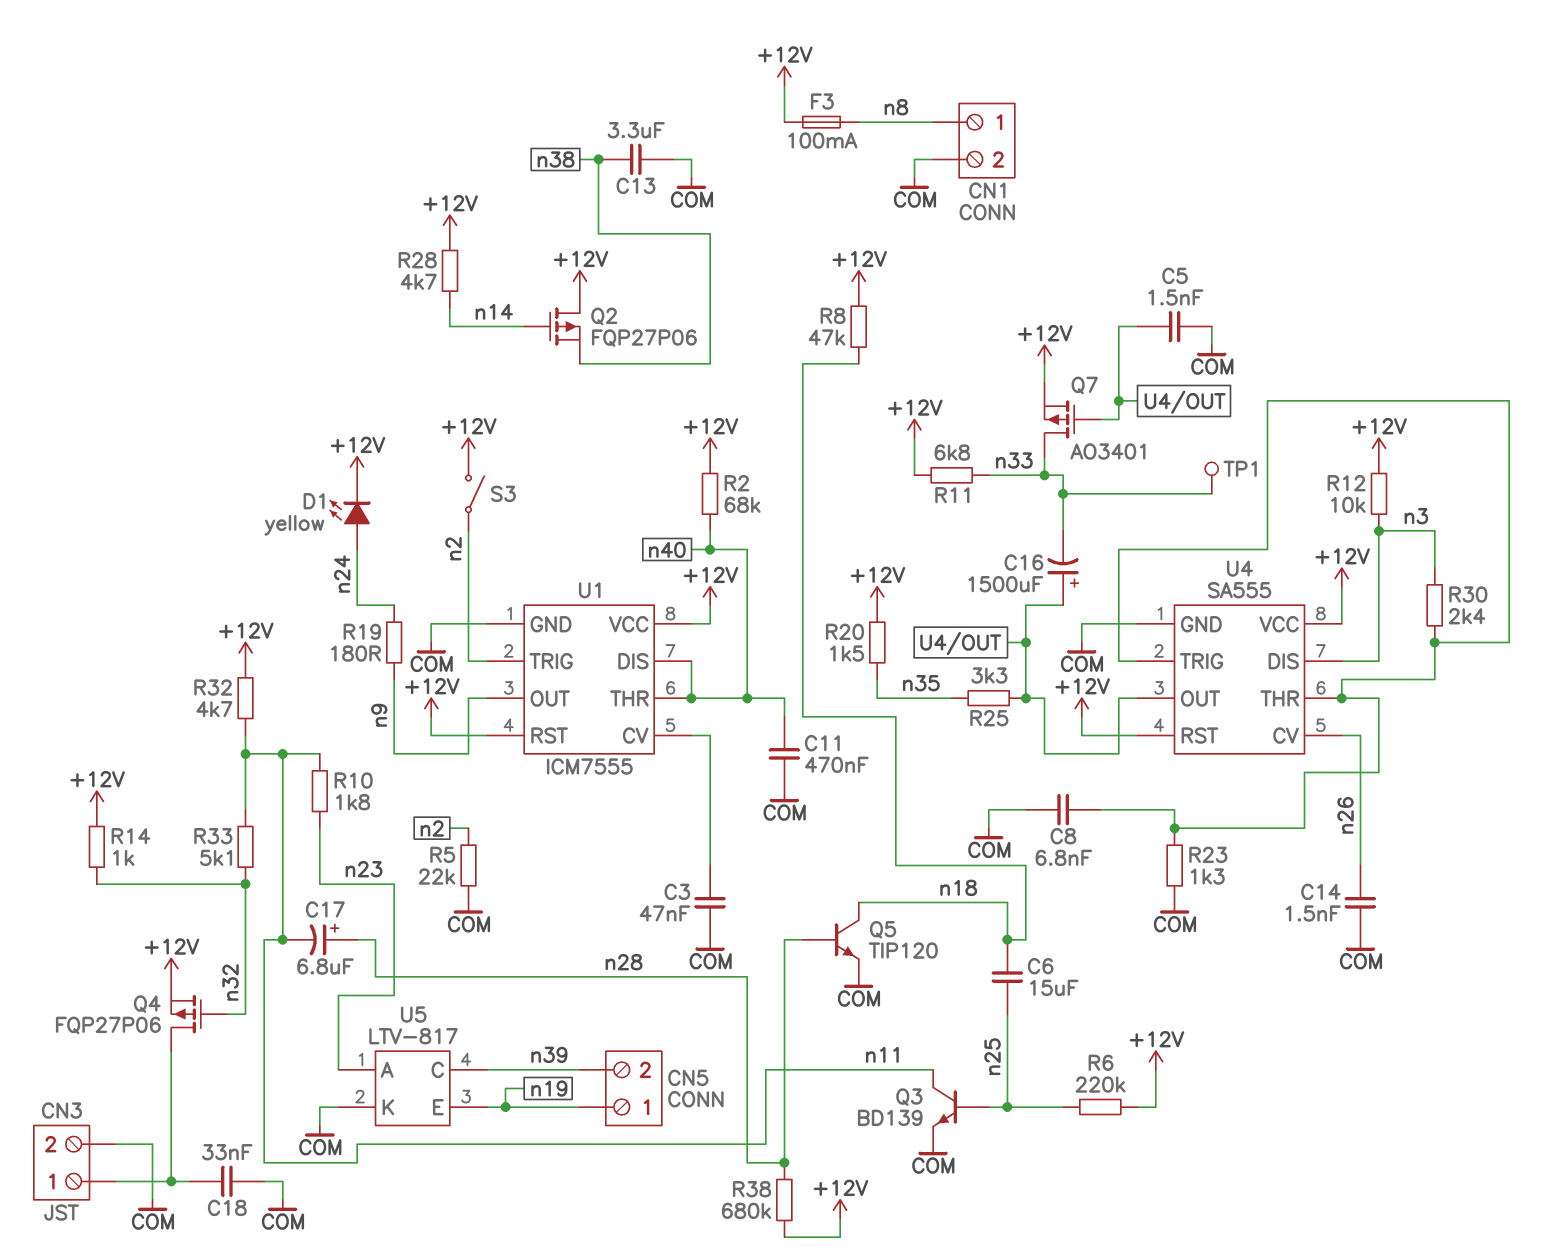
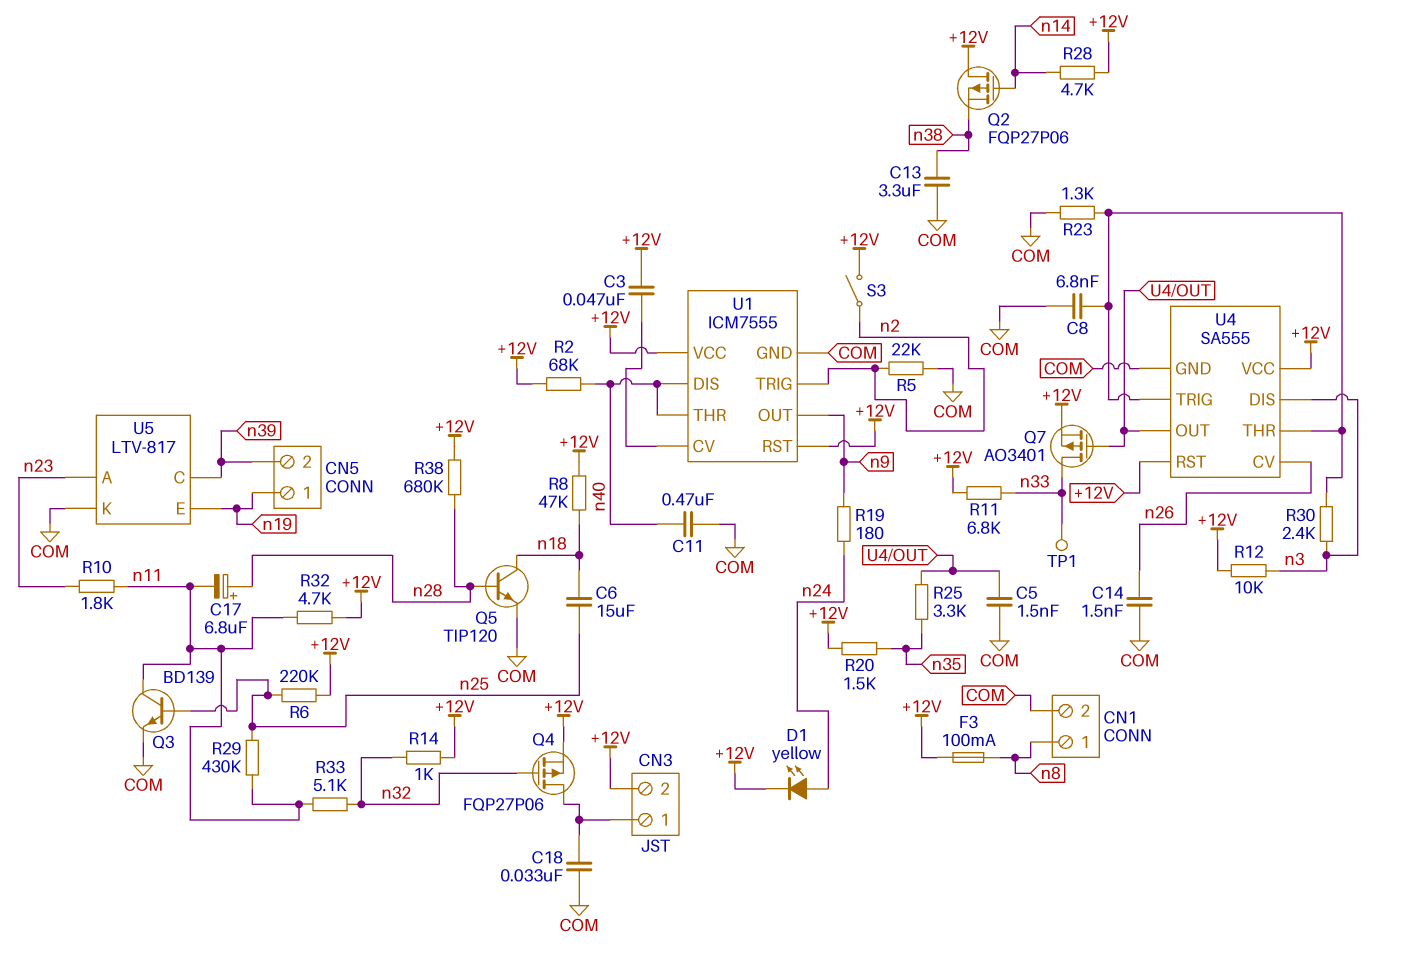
C3: 47nF (COM, U1/CV) -> 47nF (+12V, U1/CV)
C16: 1500uF (plus U4/OUT, minus n33) -> none
CN3 pin 2: COM -> +12V
R29: none -> 430k (n11, n25)

